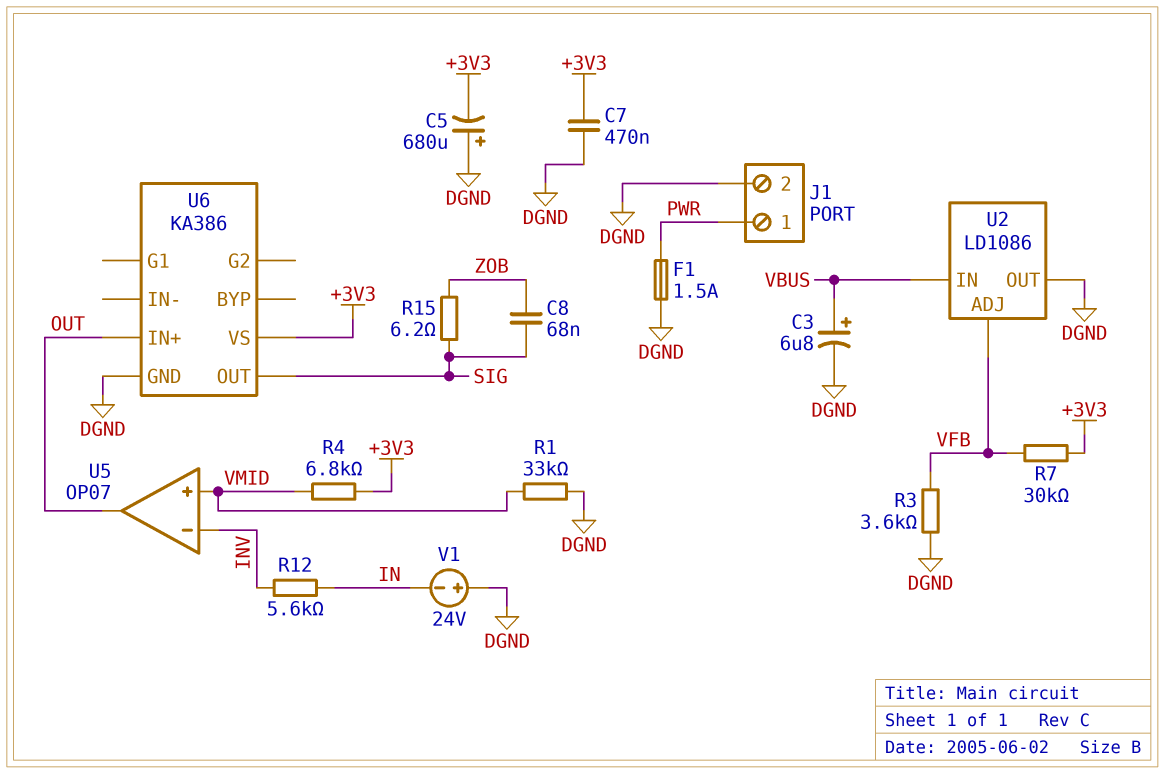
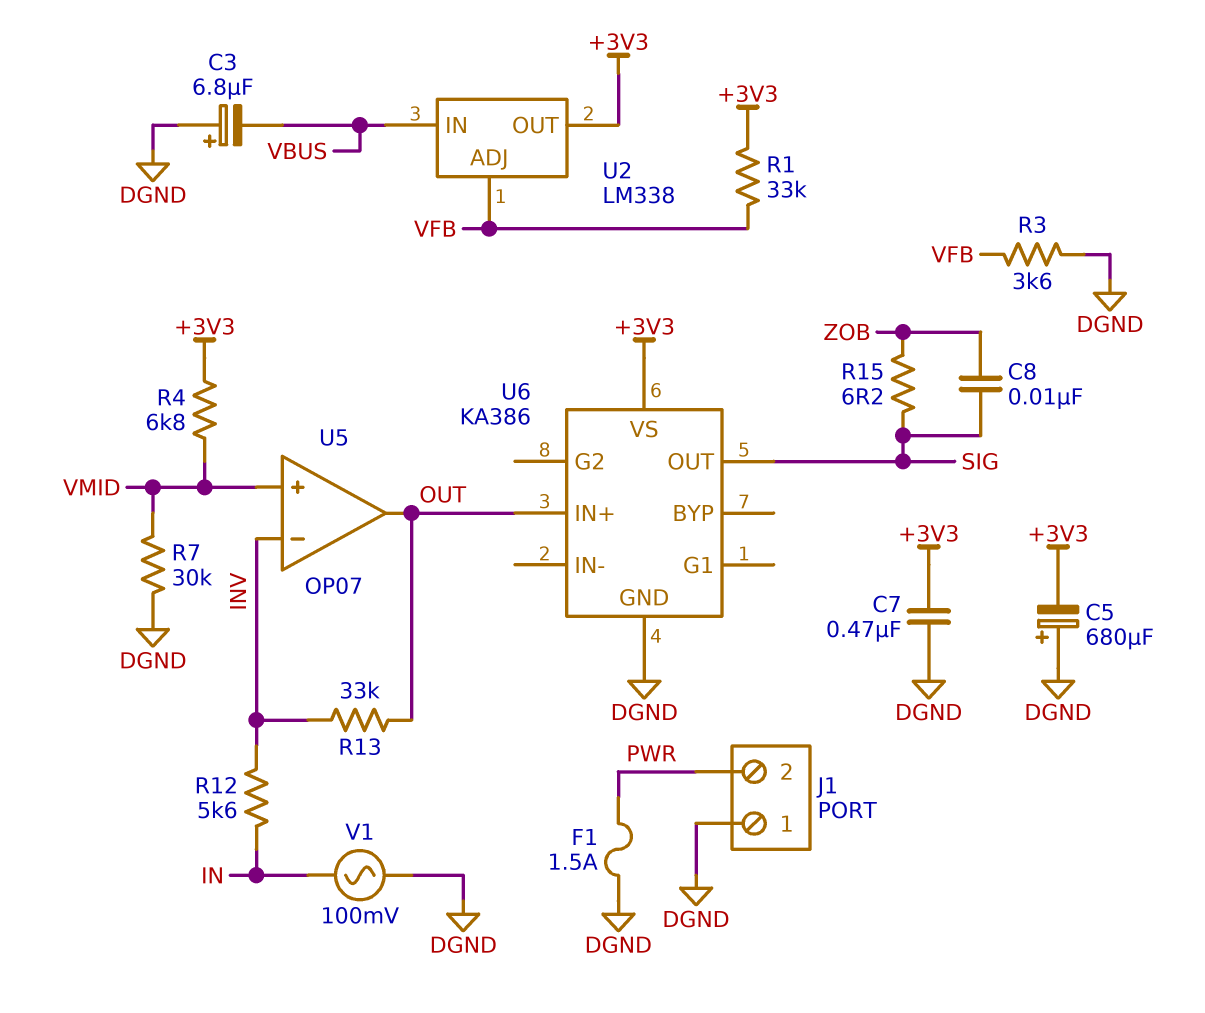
C3: 6.8uF (plus VBUS, minus DGND) -> 6.8uF (plus DGND, minus VBUS)
C8: 68nF (SIG, ZOB) -> 10nF (SIG, ZOB)
J1 pin 1: PWR -> DGND
J1 pin 2: DGND -> PWR
R1: 33k (DGND, VMID) -> 33k (+3V3, VFB)
R7: 30k (+3V3, VFB) -> 30k (DGND, VMID)
R13: none -> 33k (INV, OUT)
U2: LD1086 -> LM338
U2 pin OUT: DGND -> +3V3
V1: 24V (plus DGND, minus IN) -> AC 100mV (DGND, IN)

